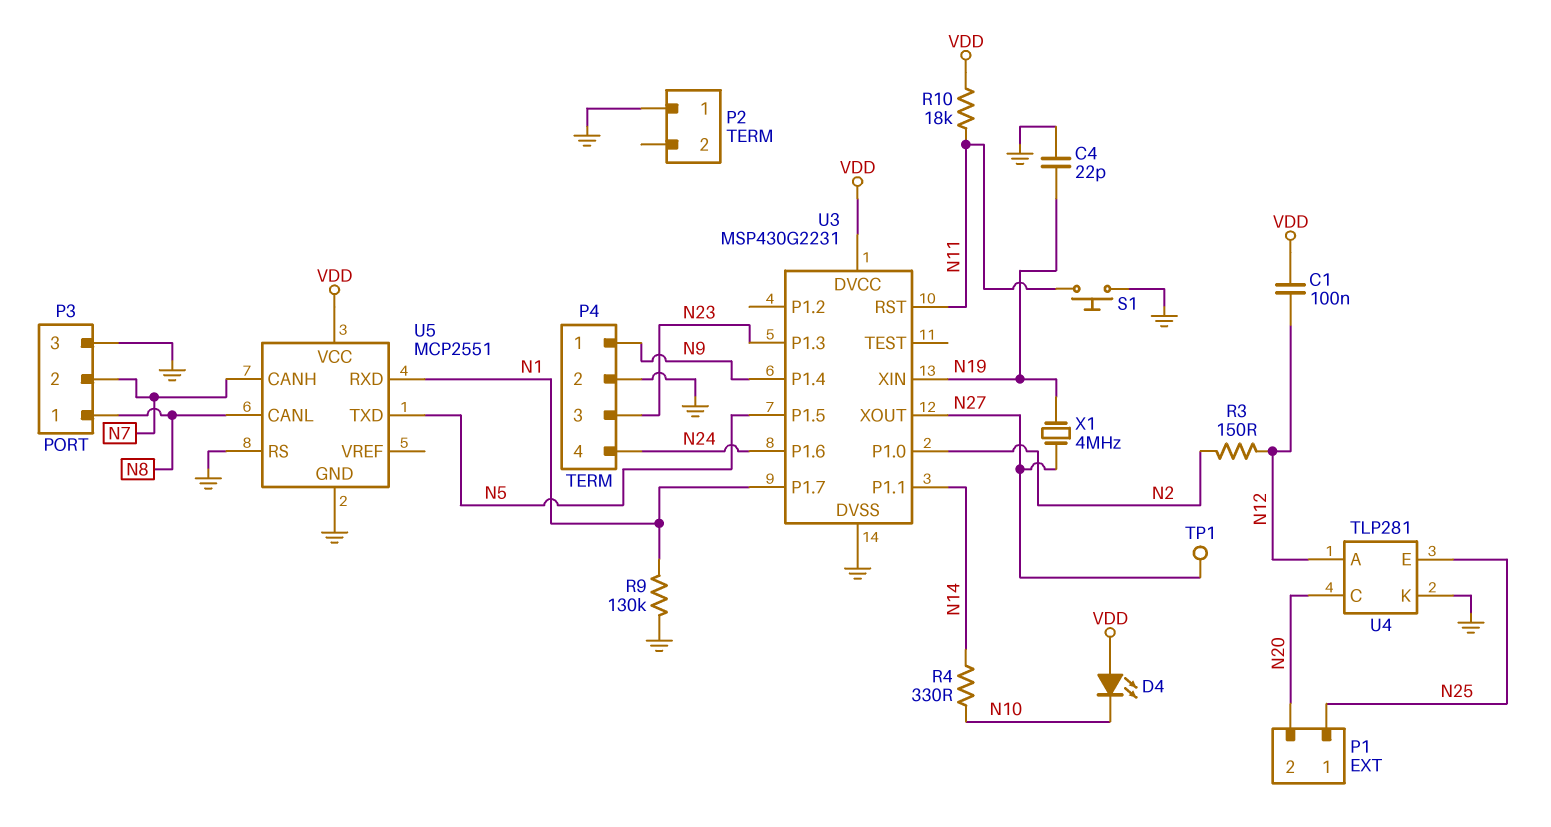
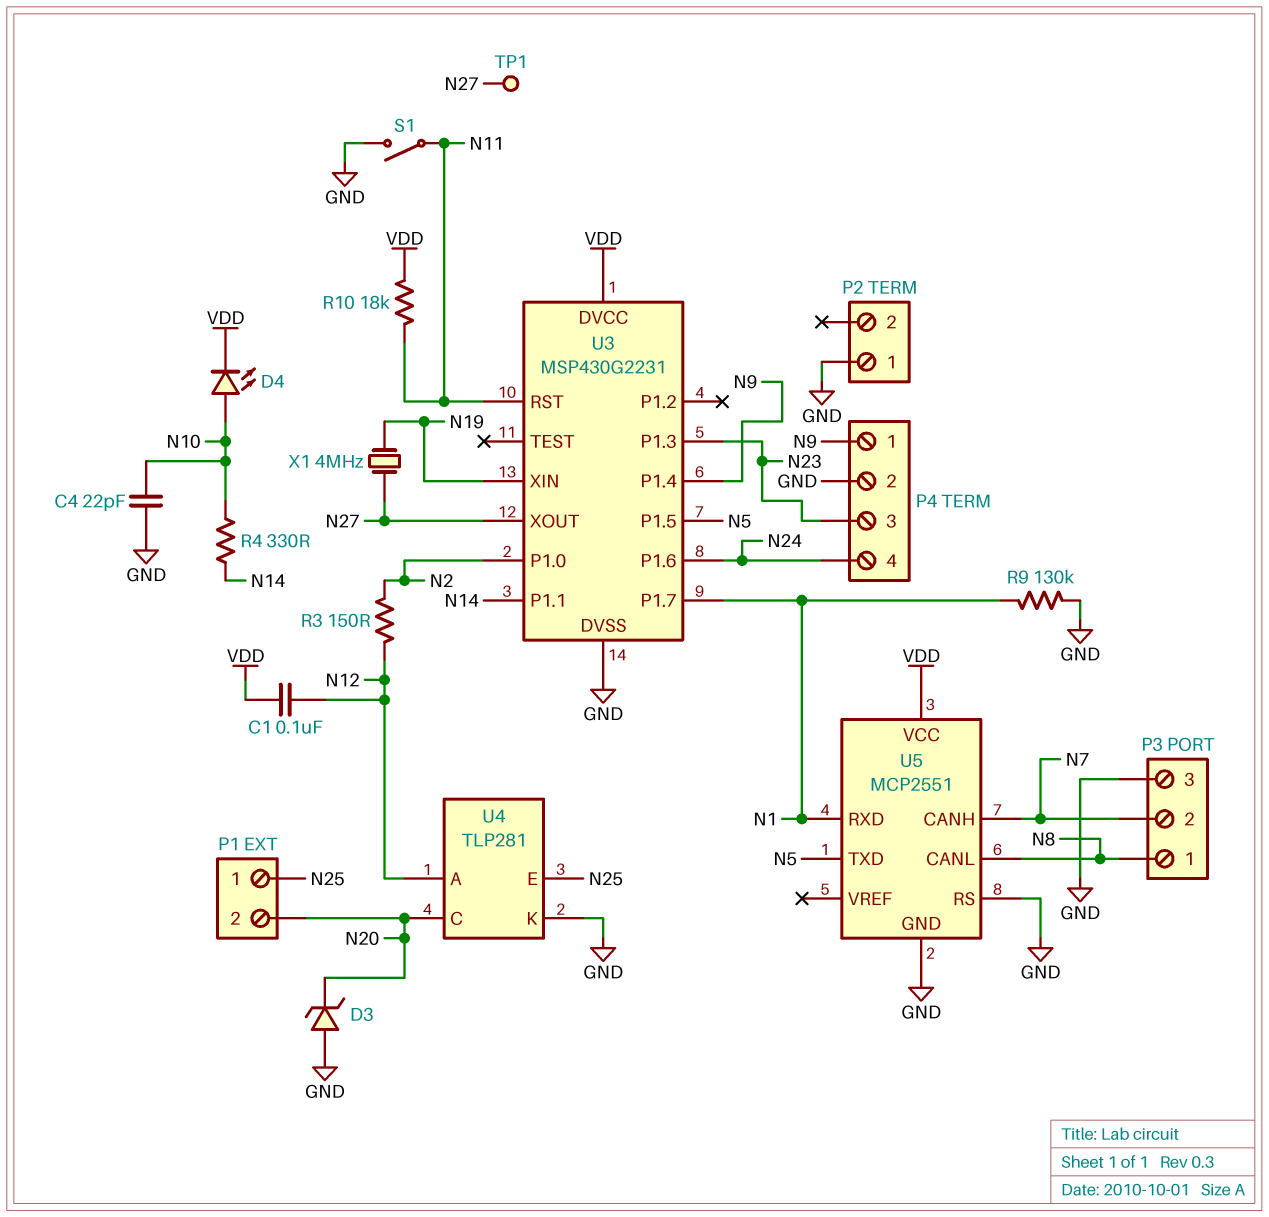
C4: 22pF (GND, N19) -> 22pF (GND, N10)
D3: none -> zener (A GND, K N20)
D4: LED (A VDD, K N10) -> LED (A N10, K VDD)
S1: button (GND, N11) -> switch (GND, N11)

